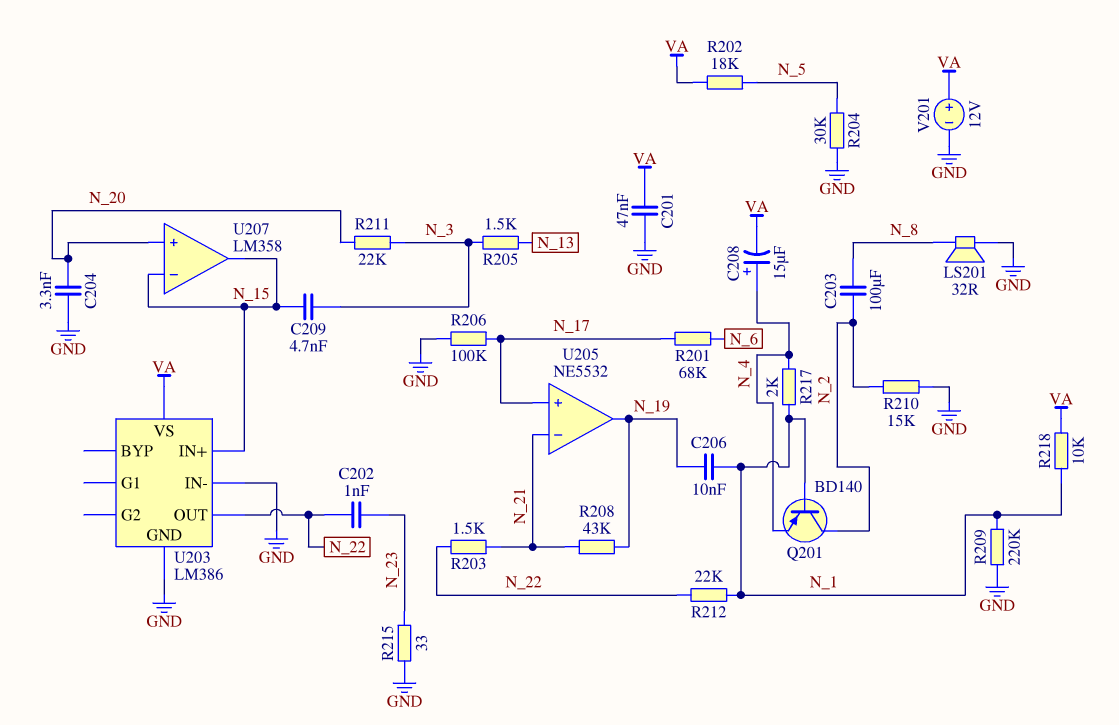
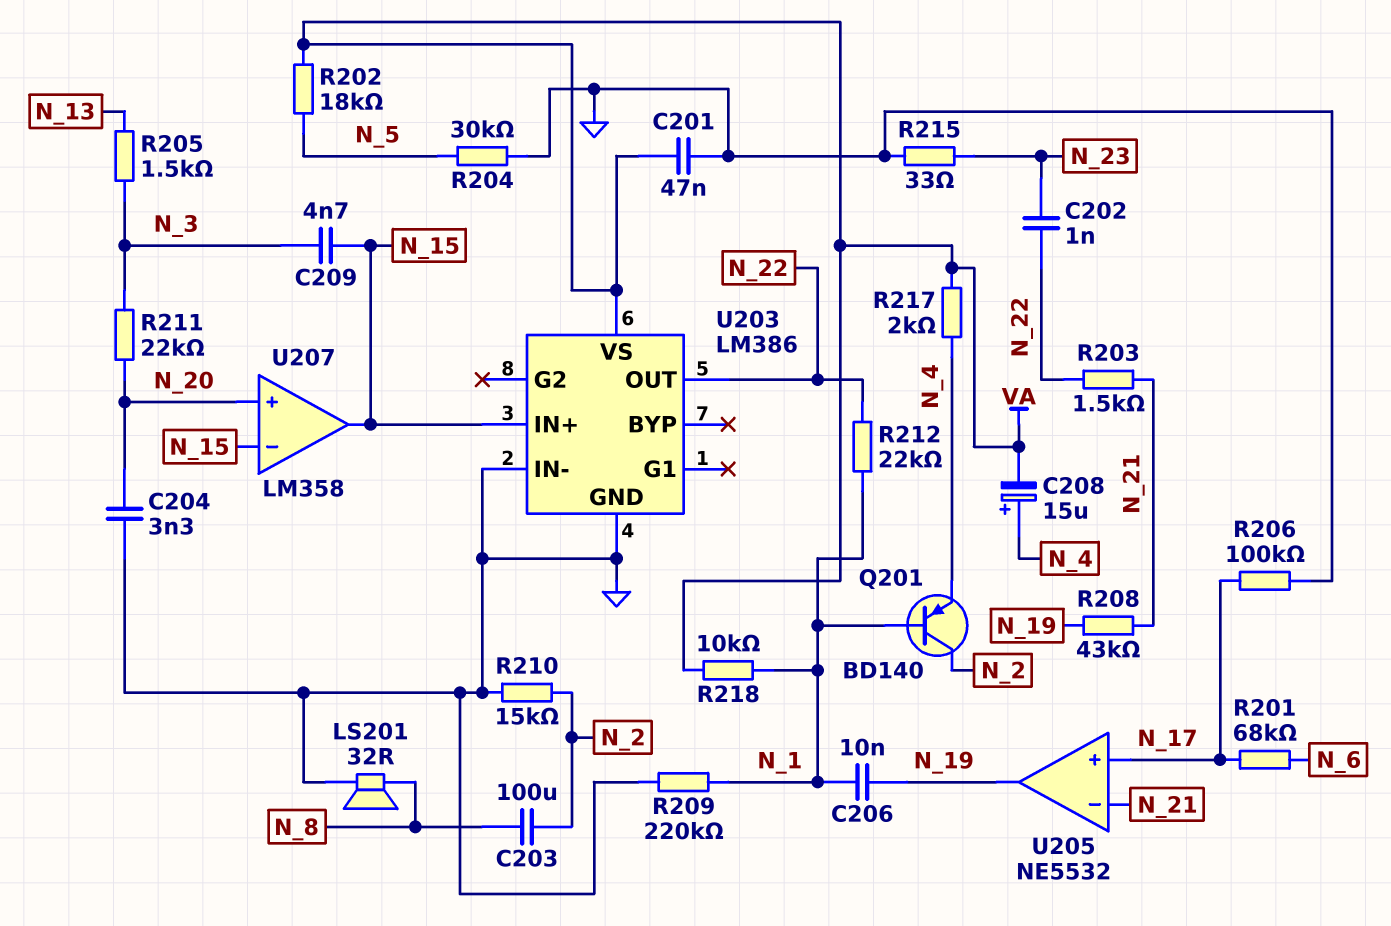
R217: 2k (N_1, N_4) -> 2k (N_4, VA)
V201: 12V (plus VA, minus GND) -> none

